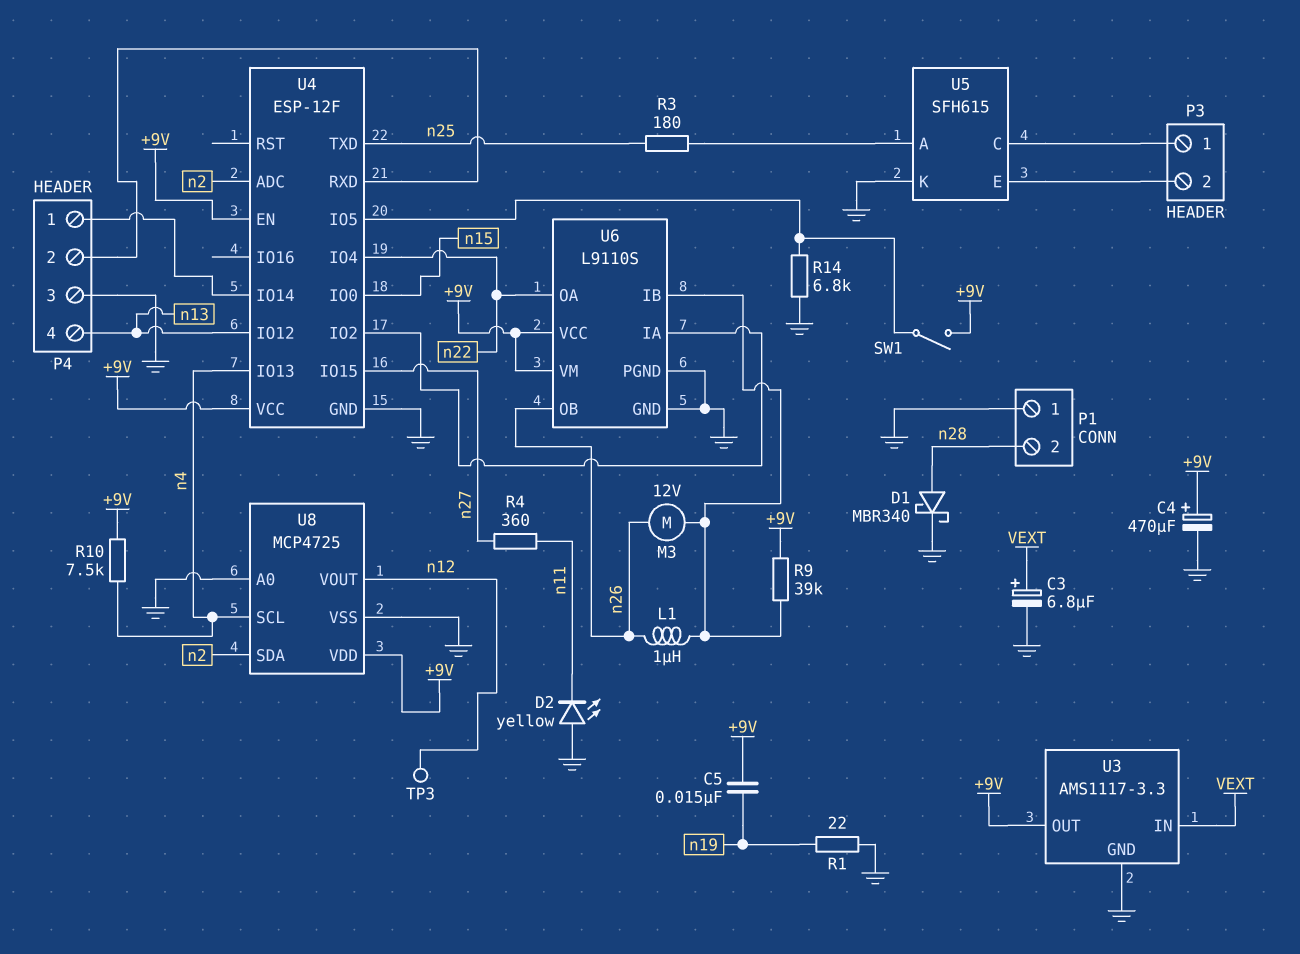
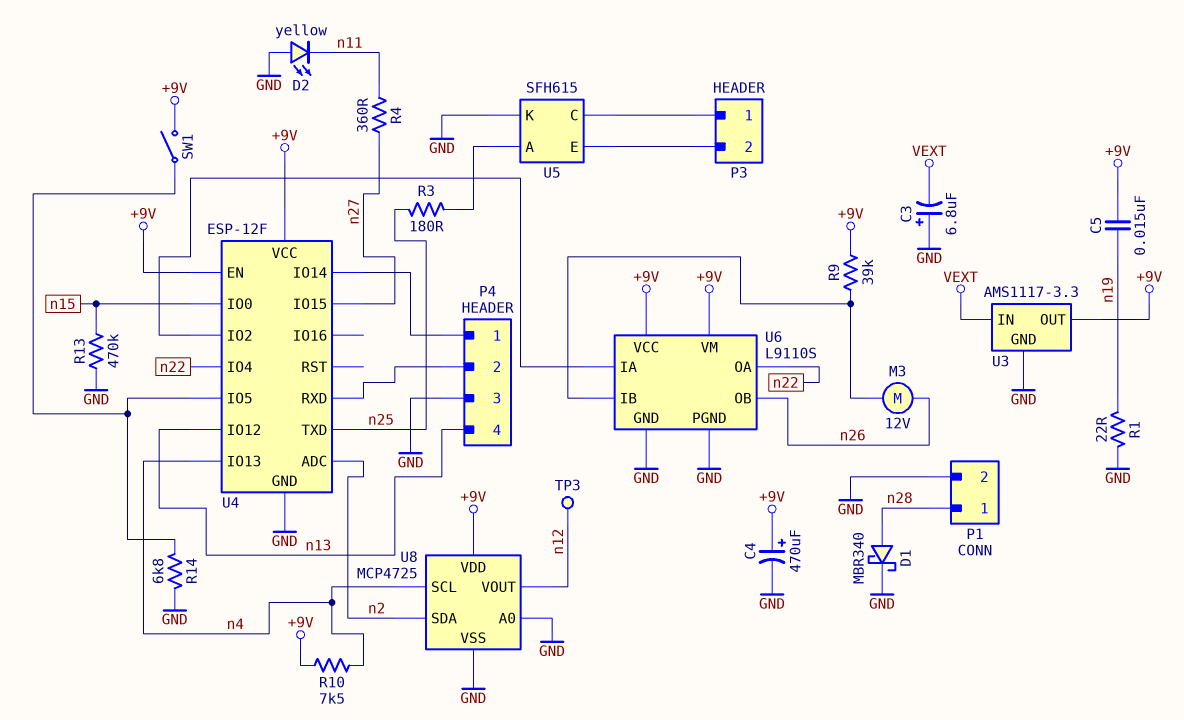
C3: 6.8uF (plus VEXT, minus GND) -> 6.8uF (plus GND, minus VEXT)
L1: 1uH (U6/IB, n26) -> none
P1 pin 1: GND -> n28
P1 pin 2: n28 -> GND
R13: none -> 470k (GND, n15)

